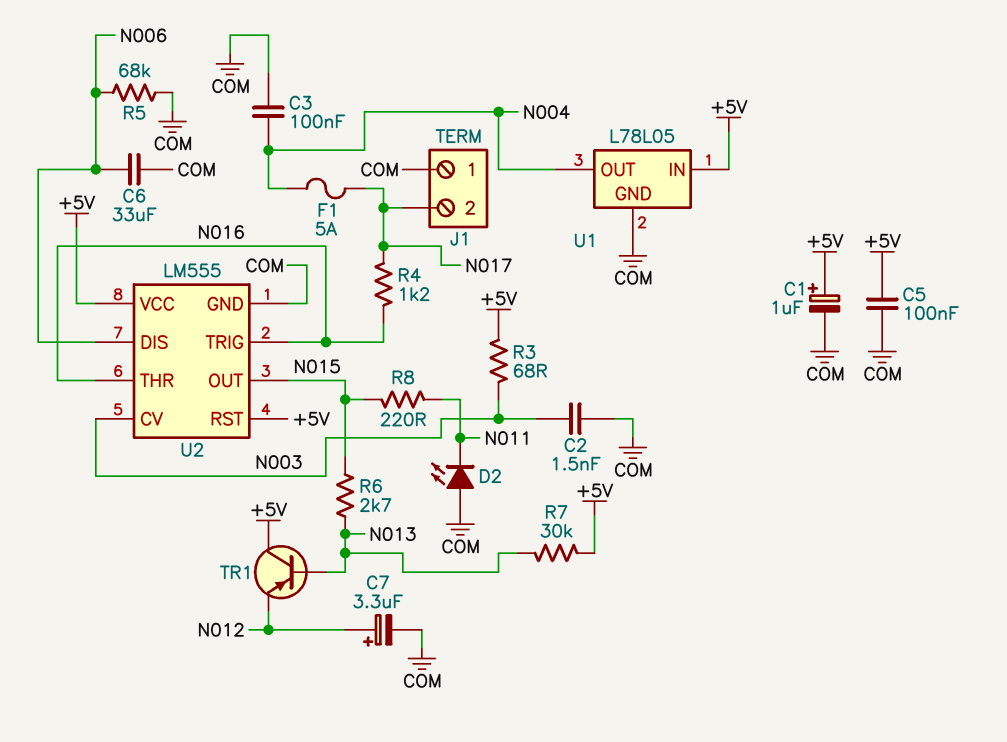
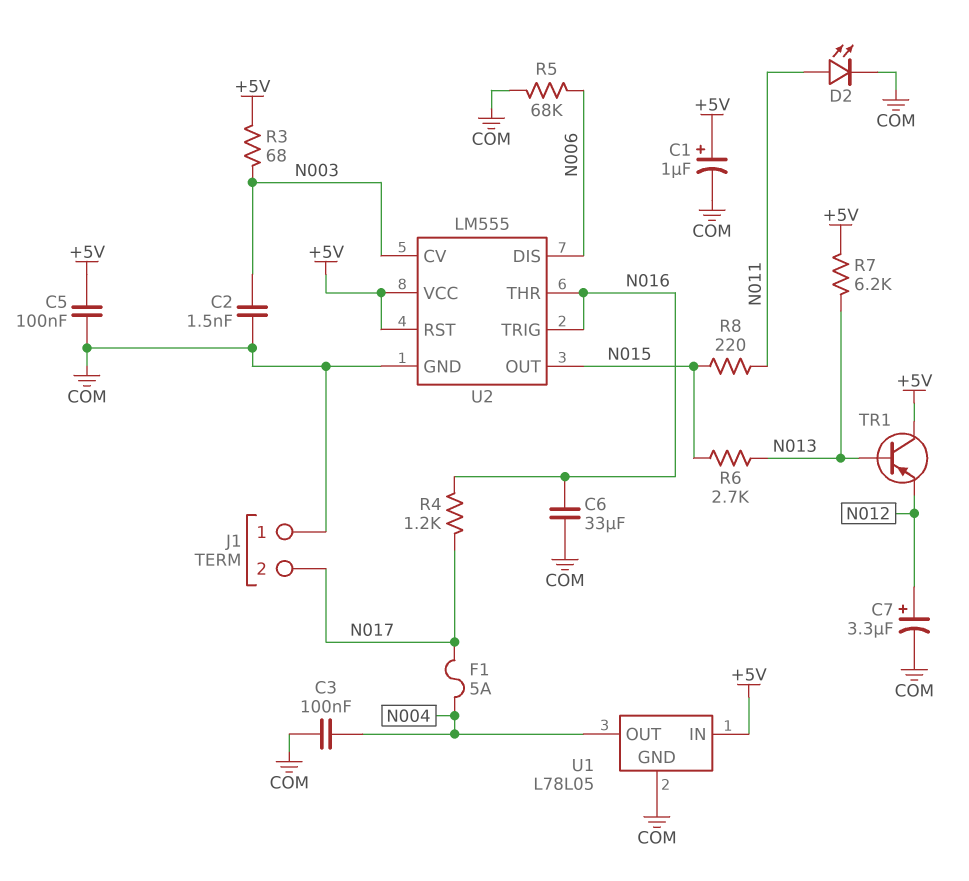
C6: 33uF (COM, N006) -> 33uF (COM, N016)
D2: LED (A COM, K N011) -> LED (A N011, K COM)
R7: 30k (+5V, N013) -> 6.2k (+5V, N013)

